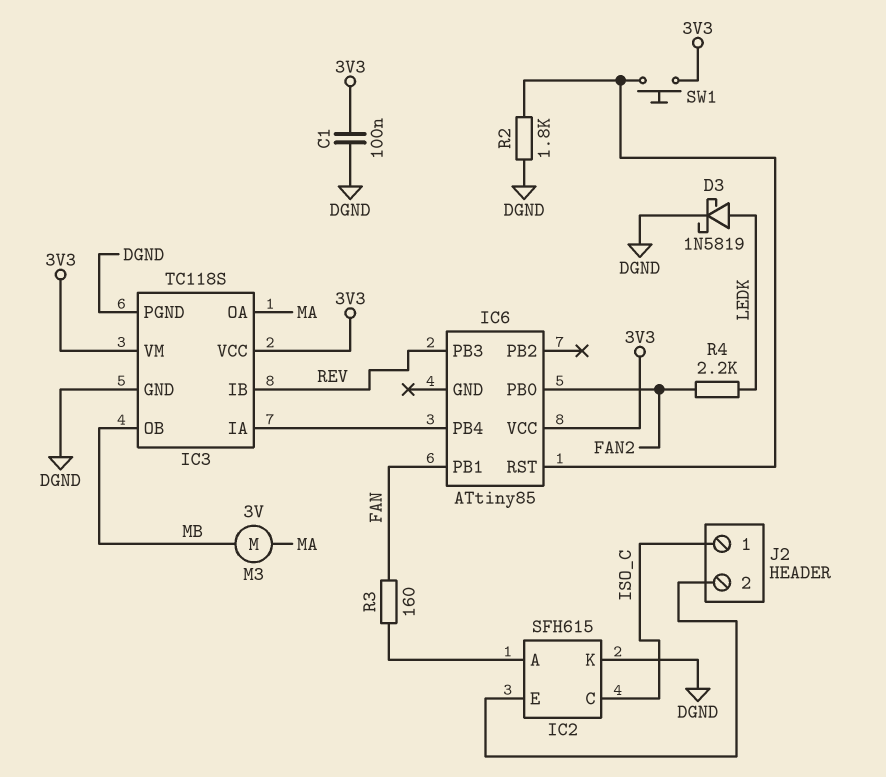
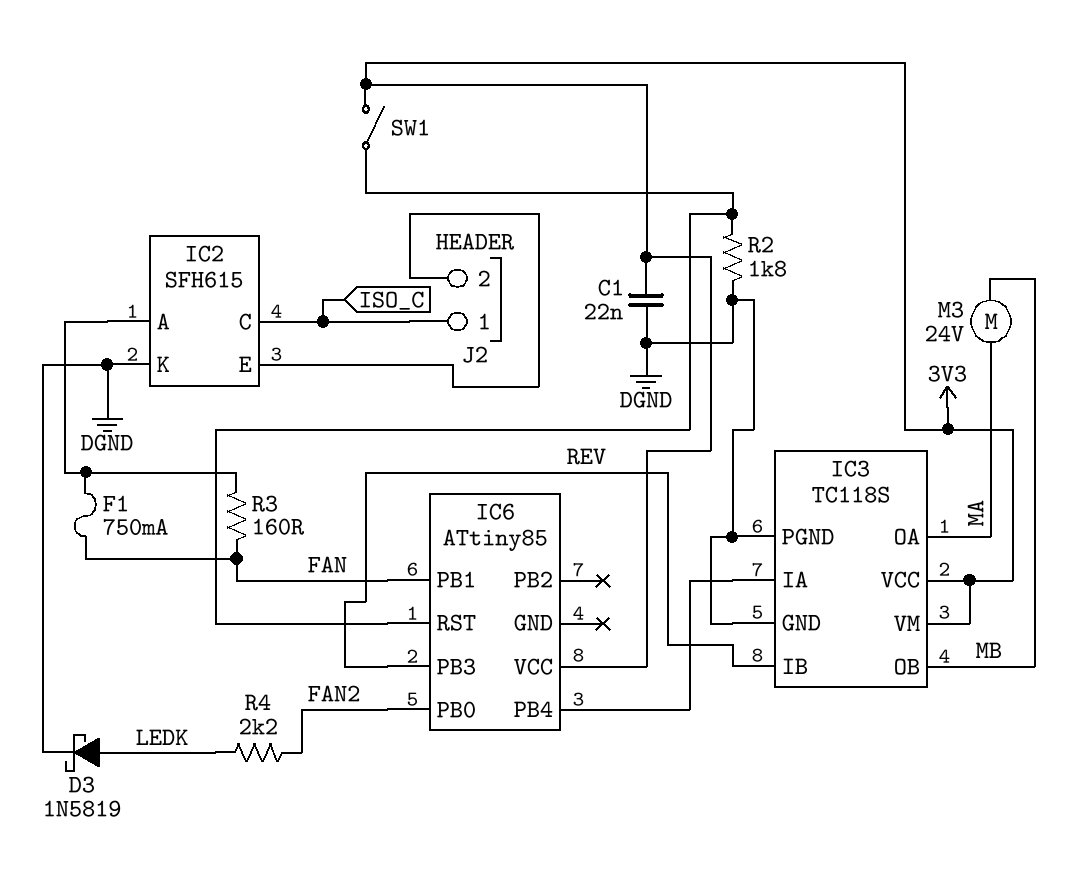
C1: 100nF (3V3, DGND) -> 22nF (3V3, DGND)
F1: none -> 750mA (FAN, IC2/A)
M3: motor 3V (MA, MB) -> motor 24V (MA, MB)
SW1: button (3V3, IC6/RST) -> switch (3V3, IC6/RST)

